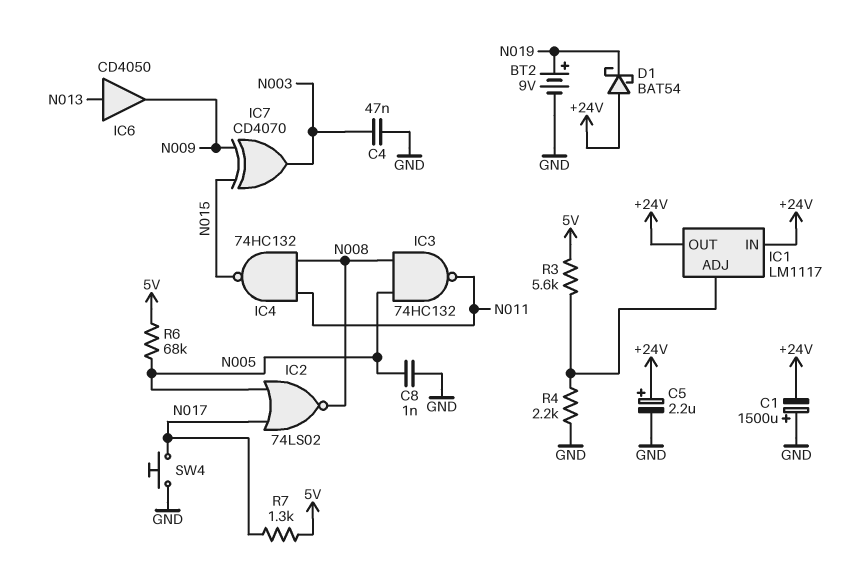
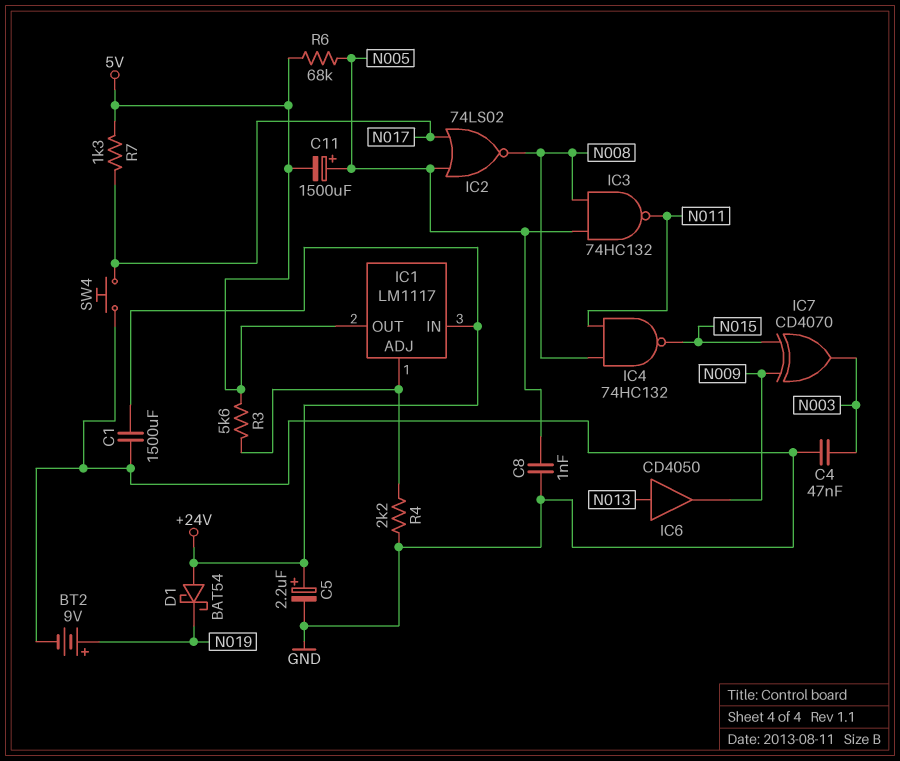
C1: 1500uF (plus GND, minus +24V) -> 1500uF (+24V, GND)
C11: none -> 1500uF (plus N005, minus 5V)
IC1 pin OUT: +24V -> 5V

